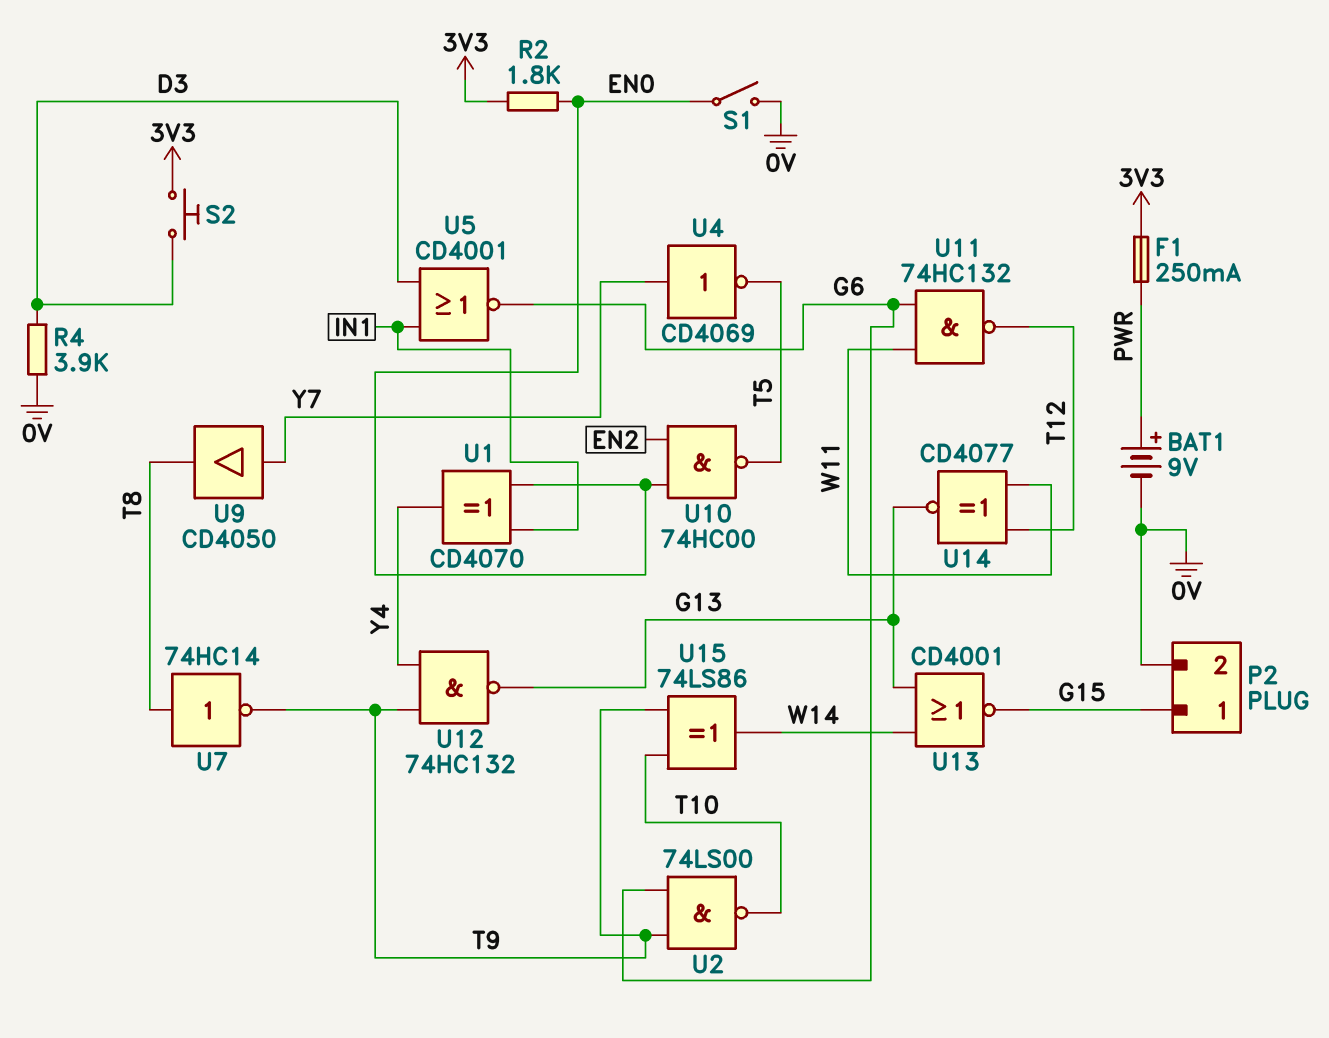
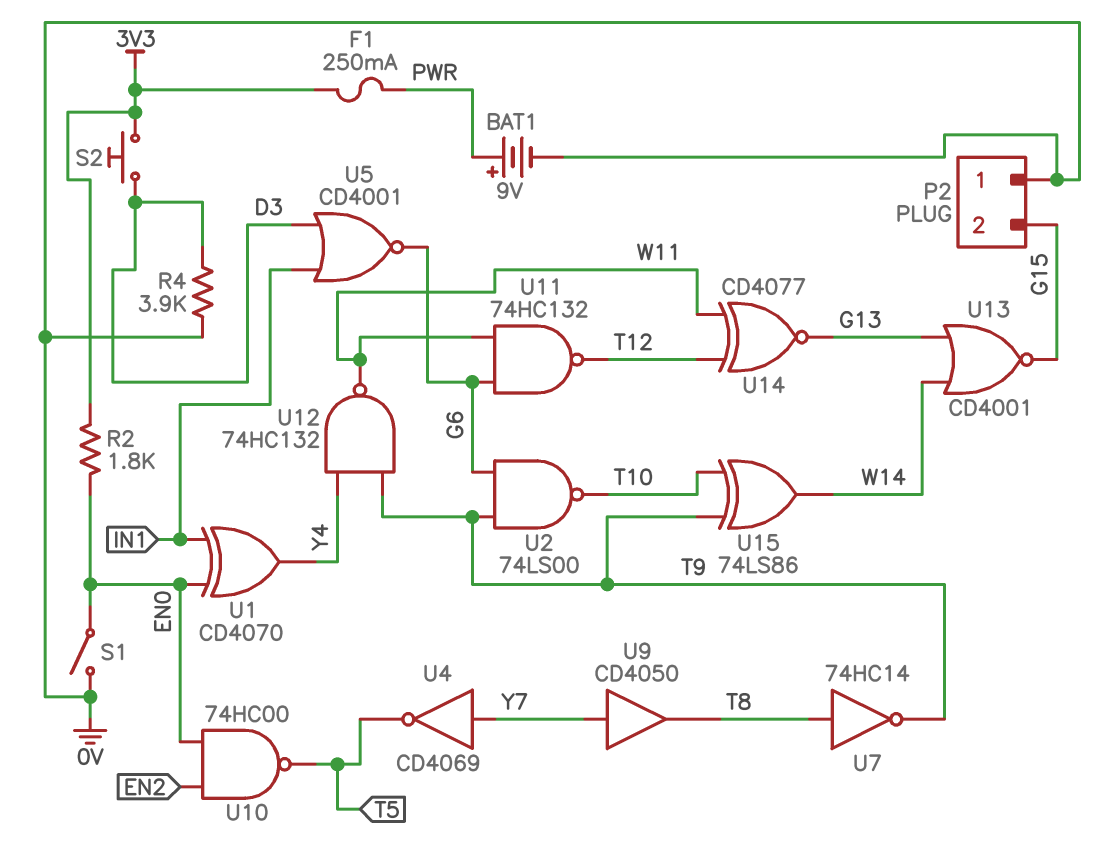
P2 pin 1: G15 -> 0V
P2 pin 2: 0V -> G15
U12: NAND 74HC132 (in T9, in Y4, out G13) -> NAND 74HC132 (in T9, in Y4, out W11)

